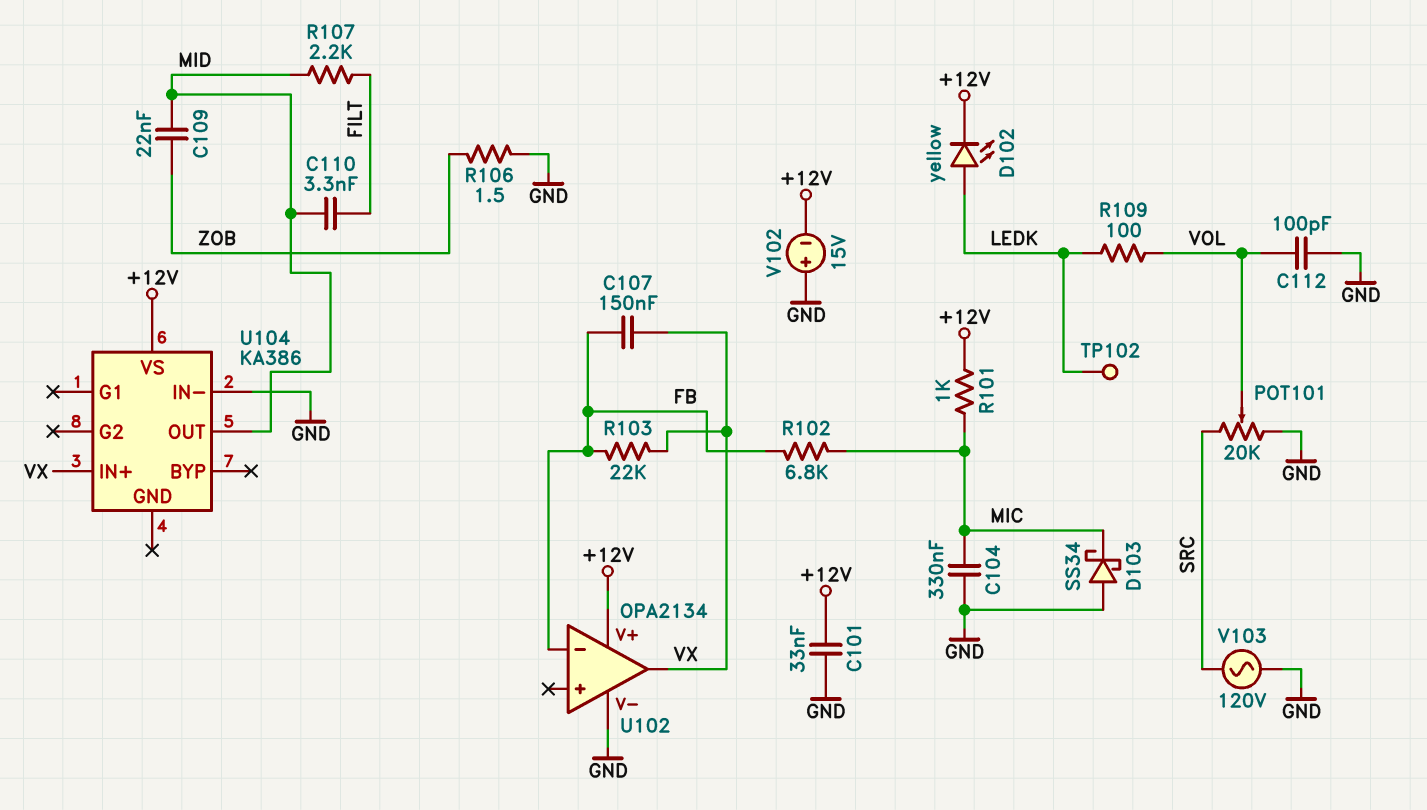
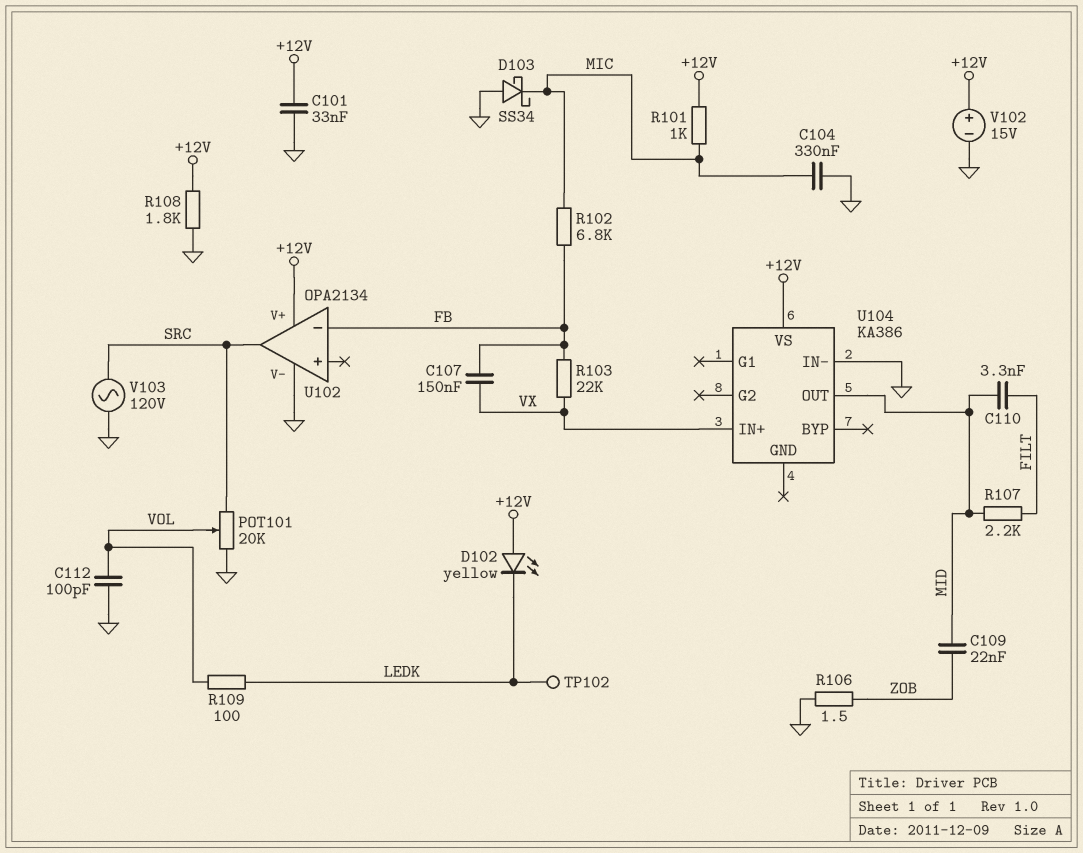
D102: LED yellow (A LEDK, K +12V) -> LED yellow (A +12V, K LEDK)
R108: none -> 1.8k (+12V, GND)
U102 pin out: VX -> SRC
V102: 15V (plus GND, minus +12V) -> 15V (plus +12V, minus GND)

